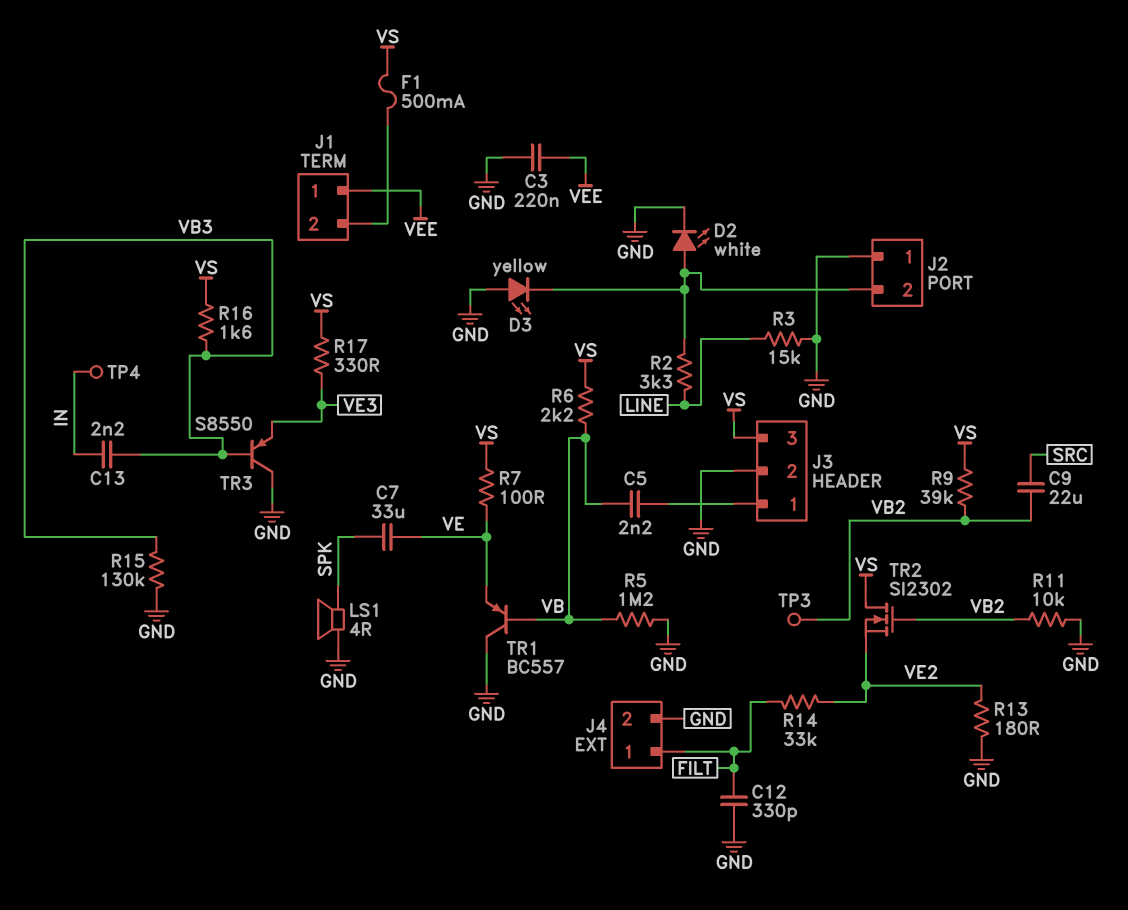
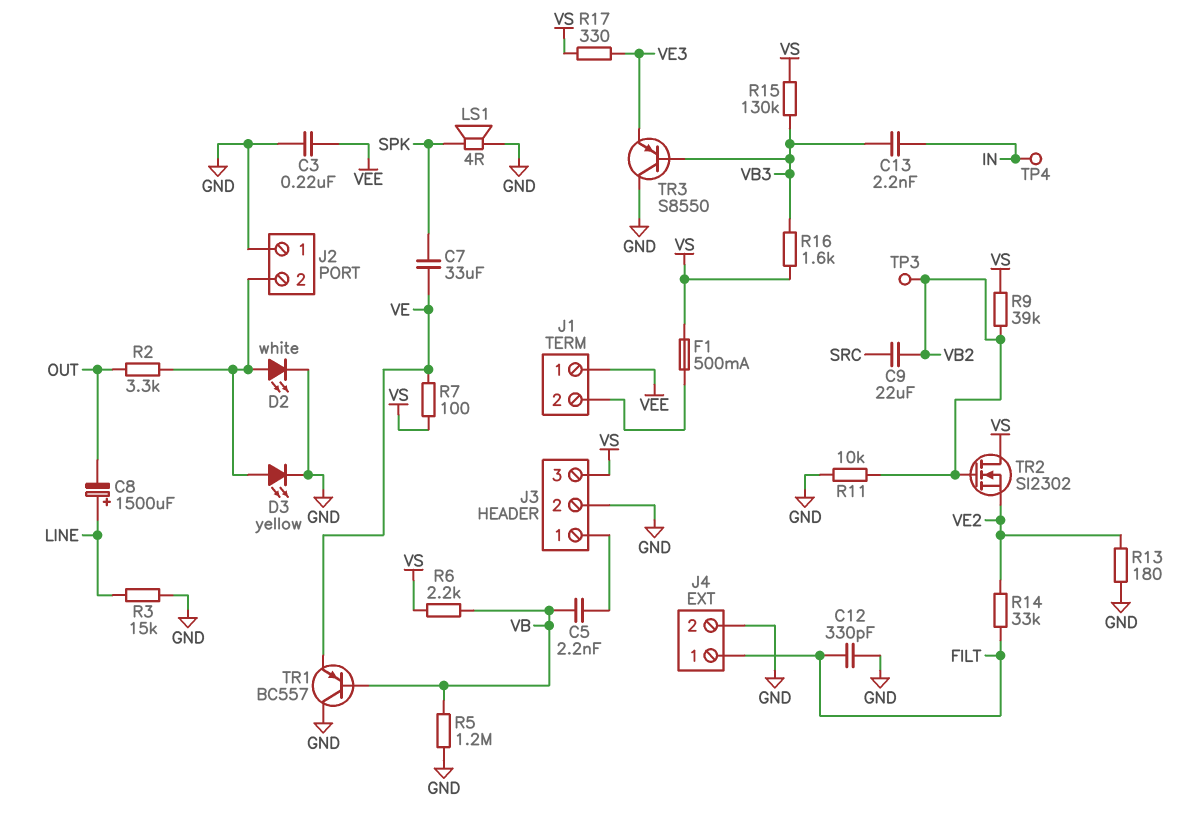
C8: none -> 1500uF (plus LINE, minus OUT)
D3: LED yellow (A GND, K J2/2) -> LED yellow (A J2/2, K GND)
R2: 3.3k (J2/2, LINE) -> 3.3k (J2/2, OUT)
R15: 130k (GND, VB3) -> 130k (VB3, VS)

